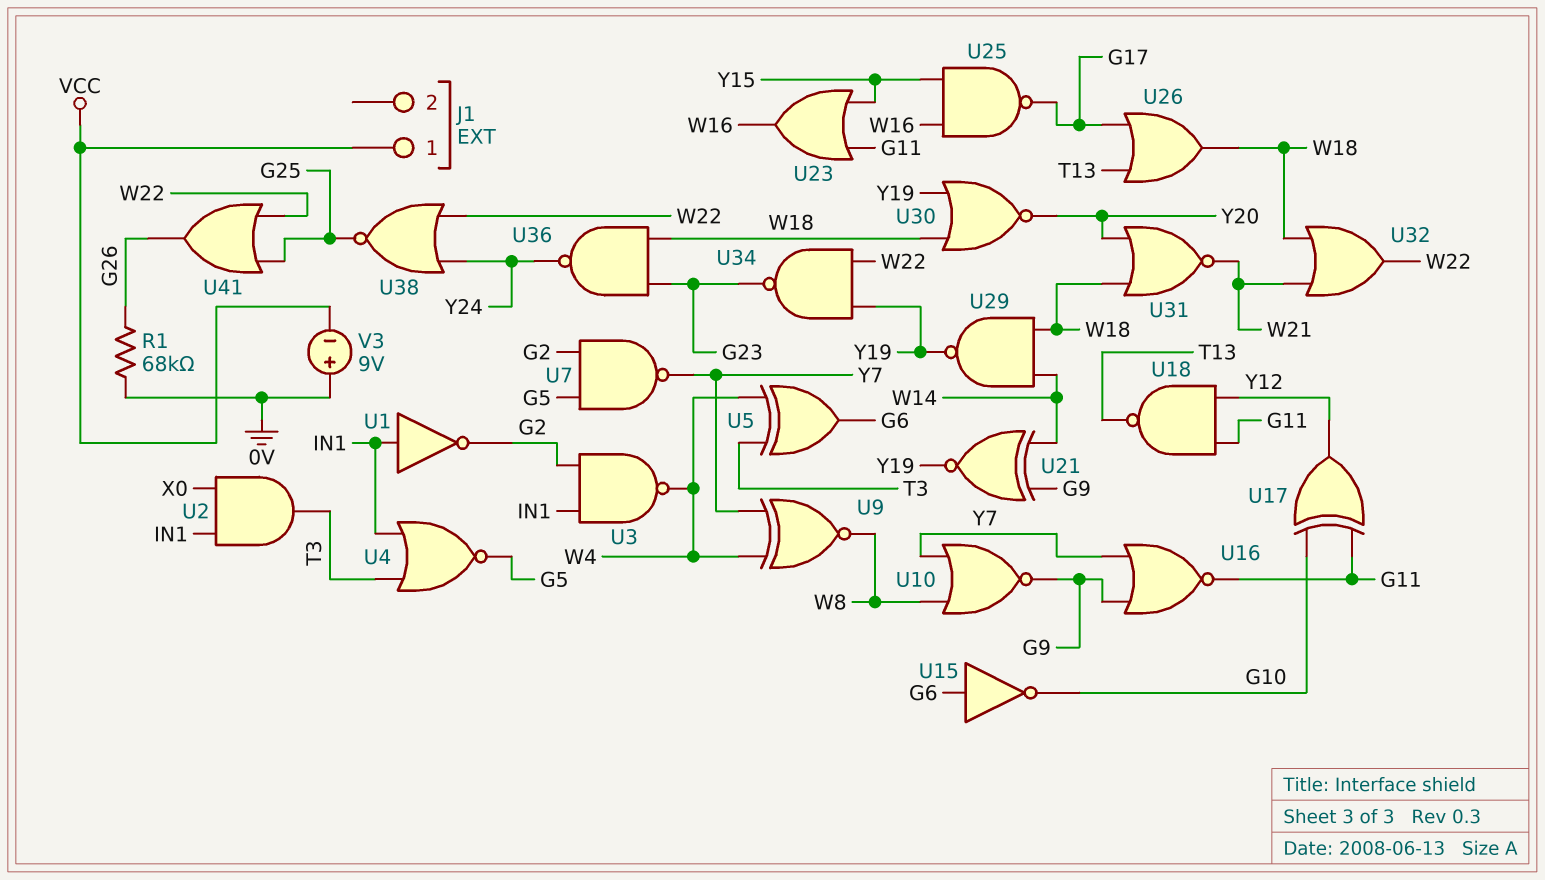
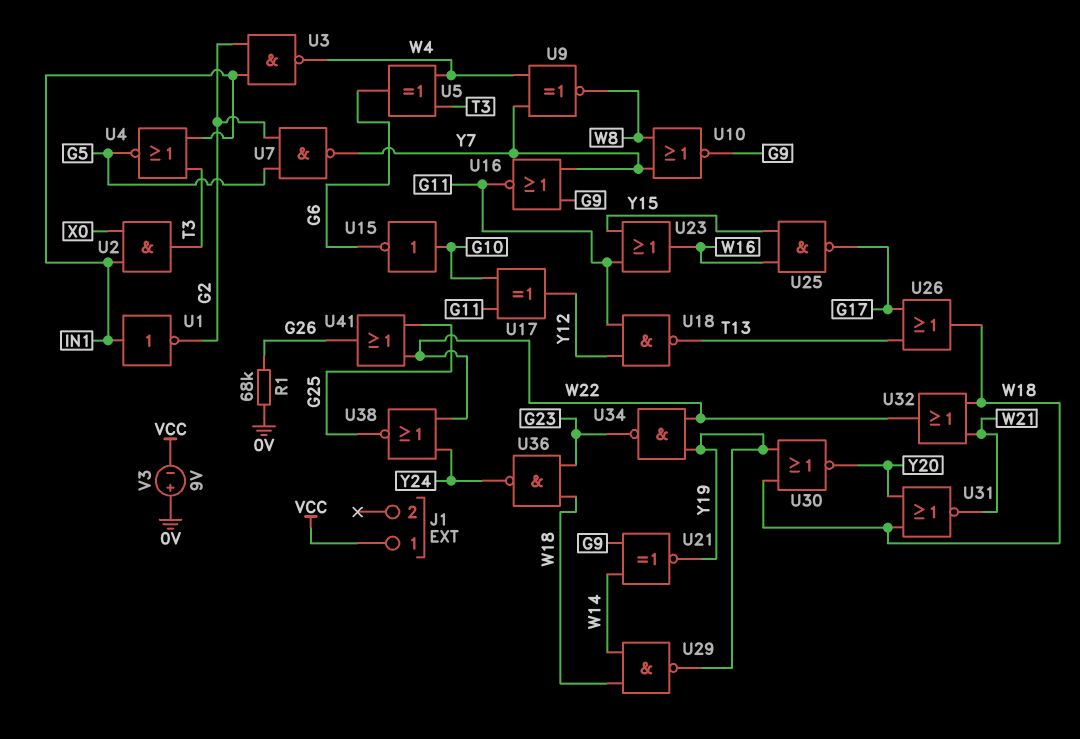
U15: NOT (in G6, out G10) -> NOT (in G10, out G6)

